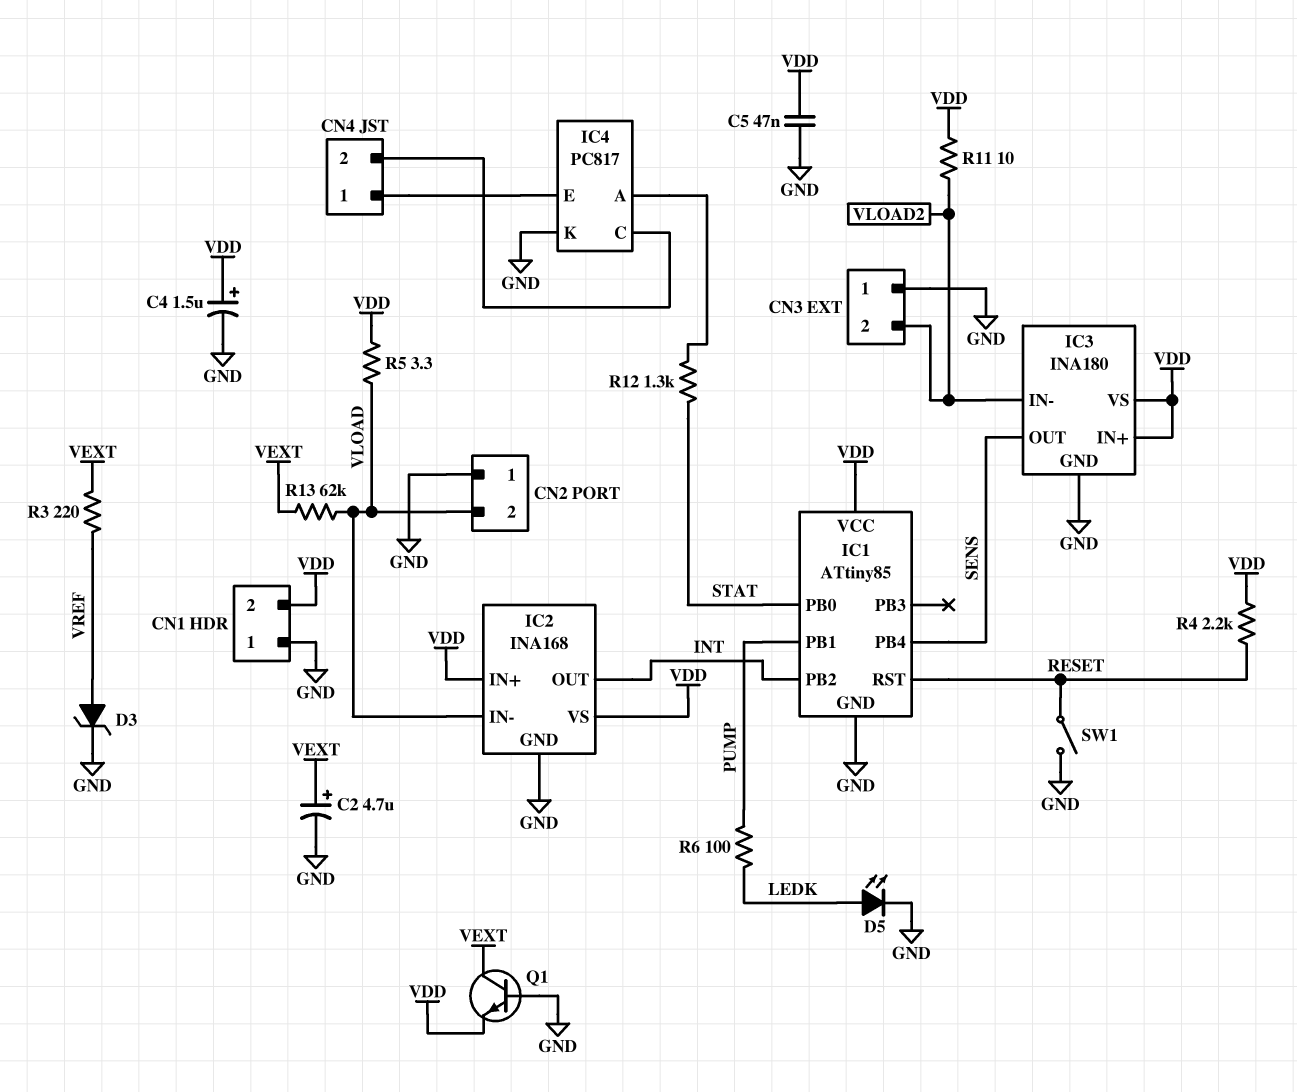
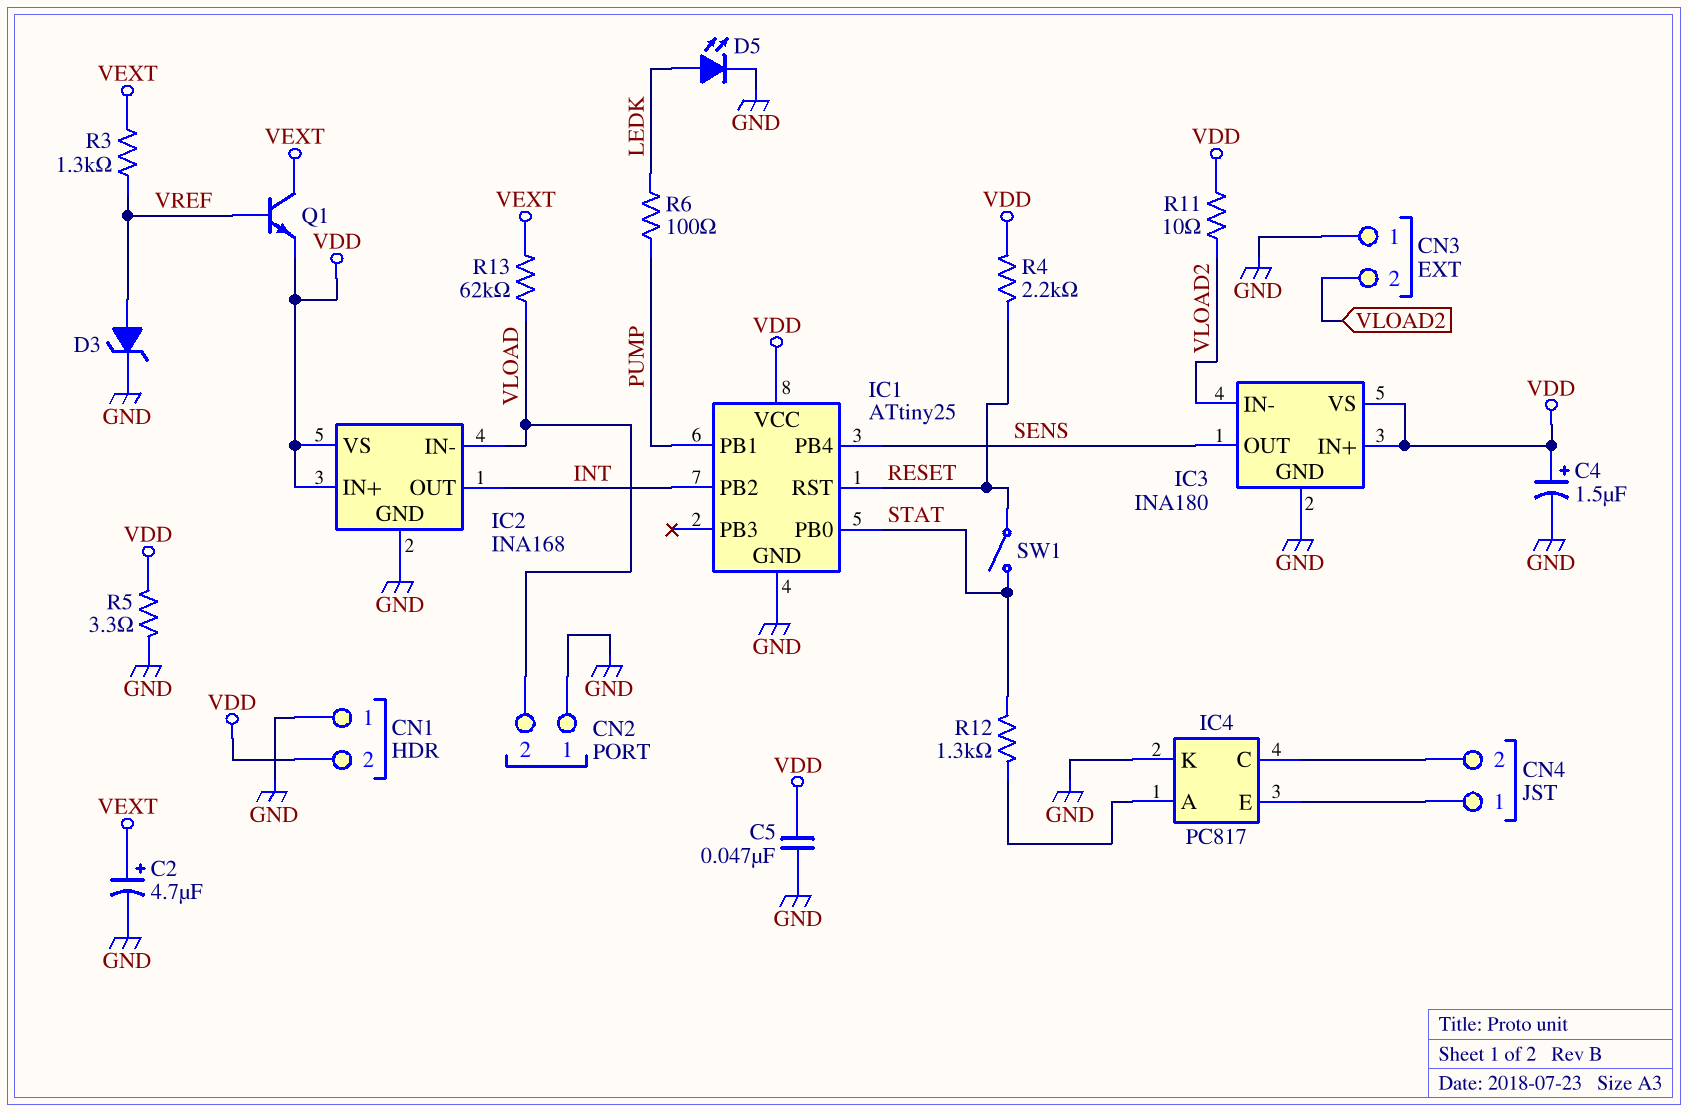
IC1: ATtiny85 -> ATtiny25
Q1: NPN (B GND, C VEXT, E VDD) -> NPN (B VREF, C VEXT, E VDD)
R3: 220 (VEXT, VREF) -> 1.3k (VEXT, VREF)
R5: 3.3 (VDD, VLOAD) -> 3.3 (GND, VDD)
SW1: switch (GND, RESET) -> switch (RESET, STAT)

